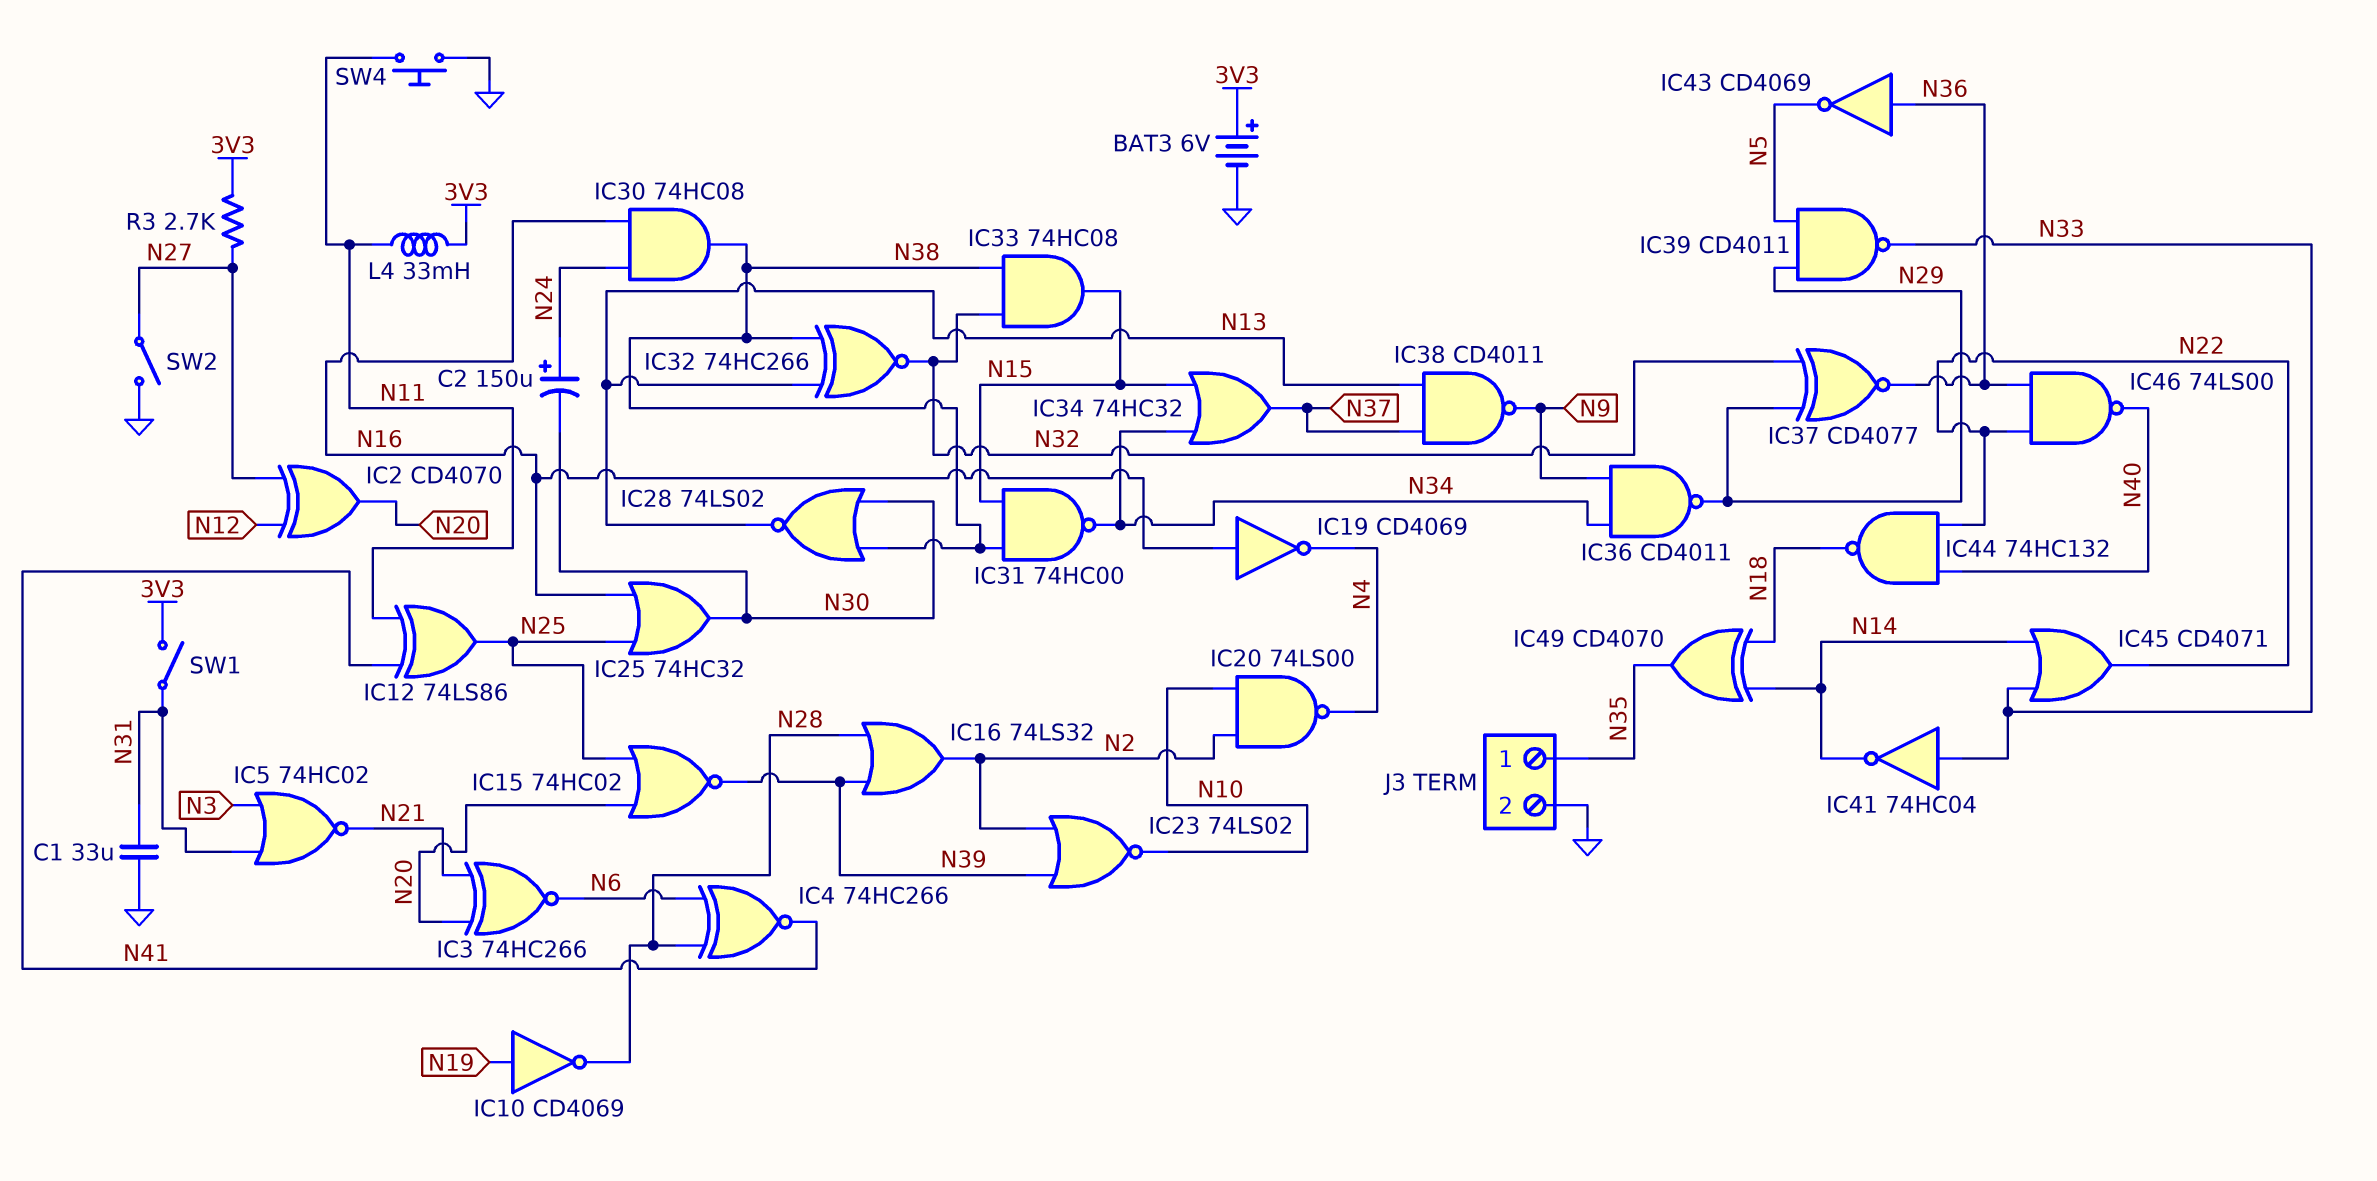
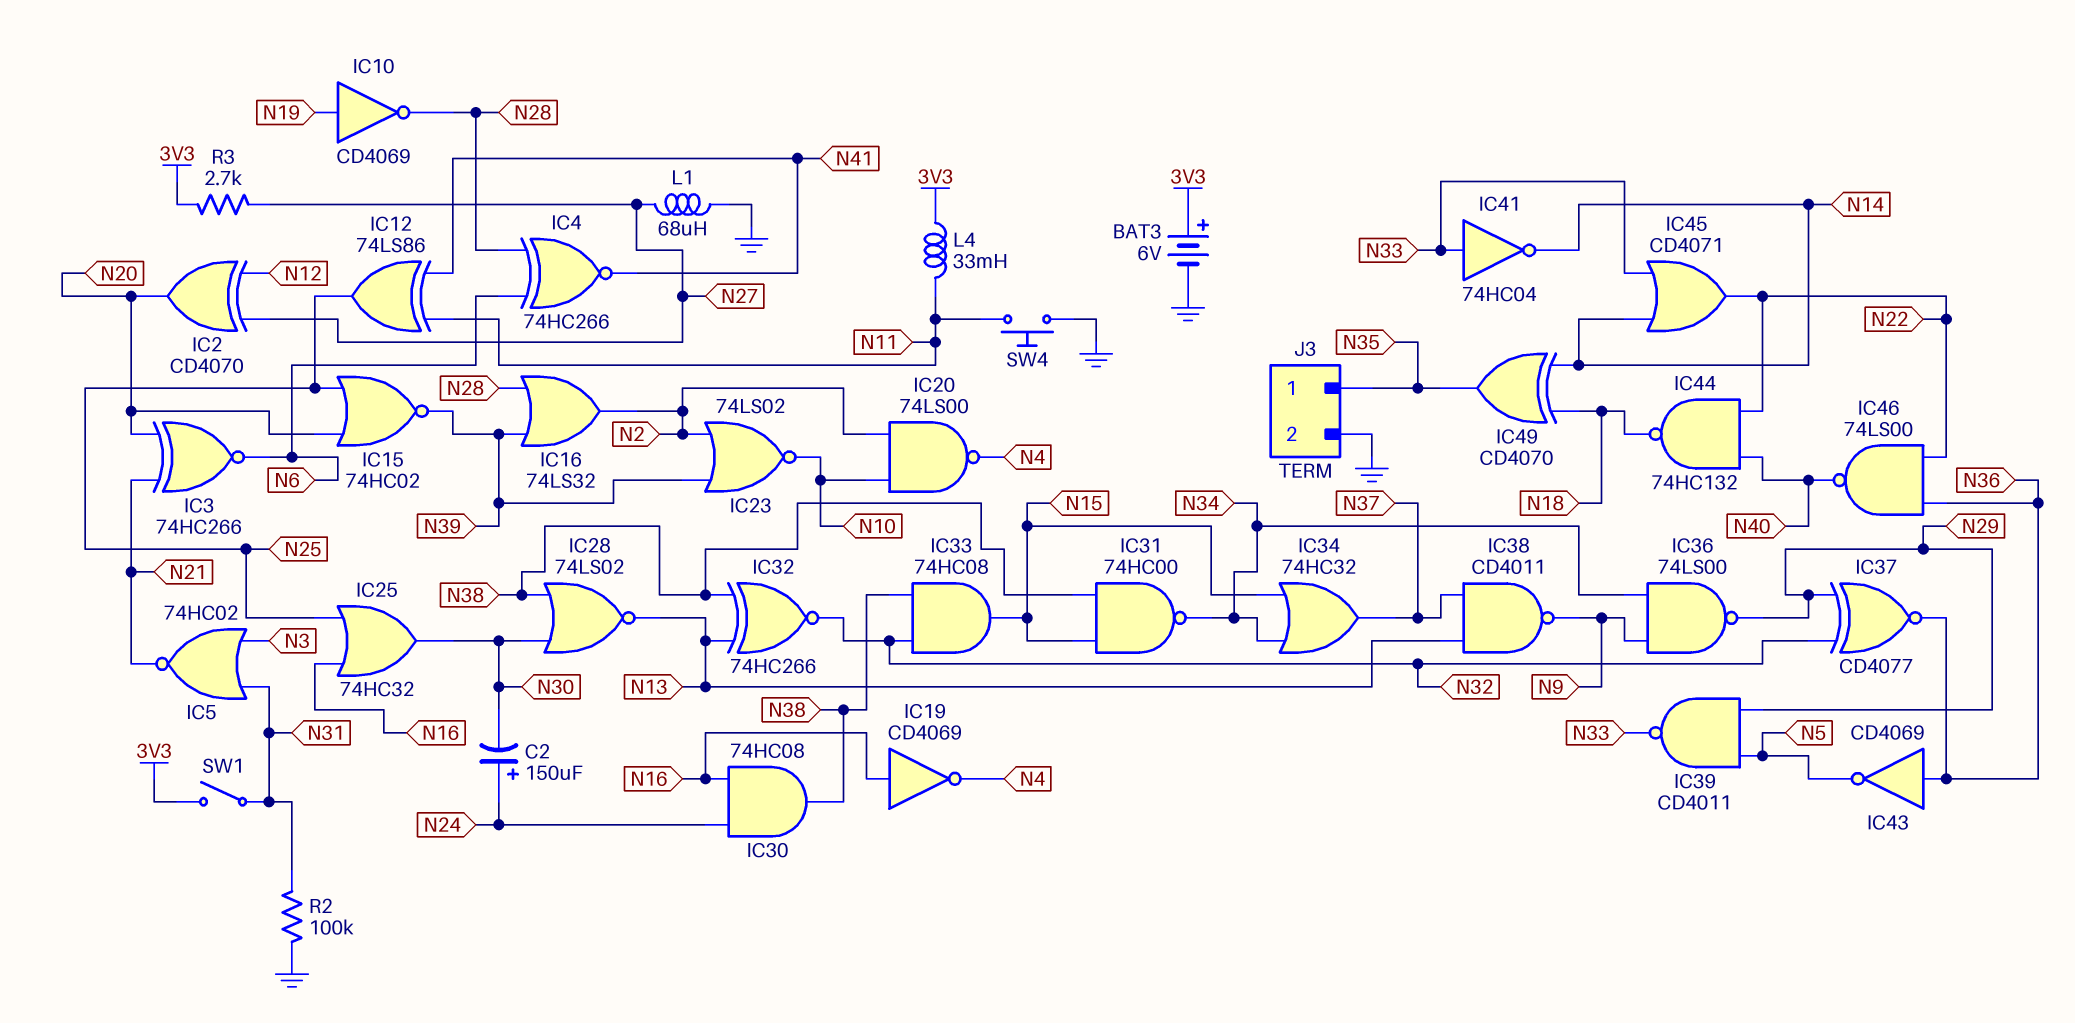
C1: 33uF (GND, N31) -> none
IC36: NAND CD4011 (in N9, in N34, out N29) -> NAND 74LS00 (in N9, in N34, out N29)
L1: none -> 68uH (GND, N27)
R2: none -> 100k (GND, N31)
SW2: switch (GND, N27) -> none

